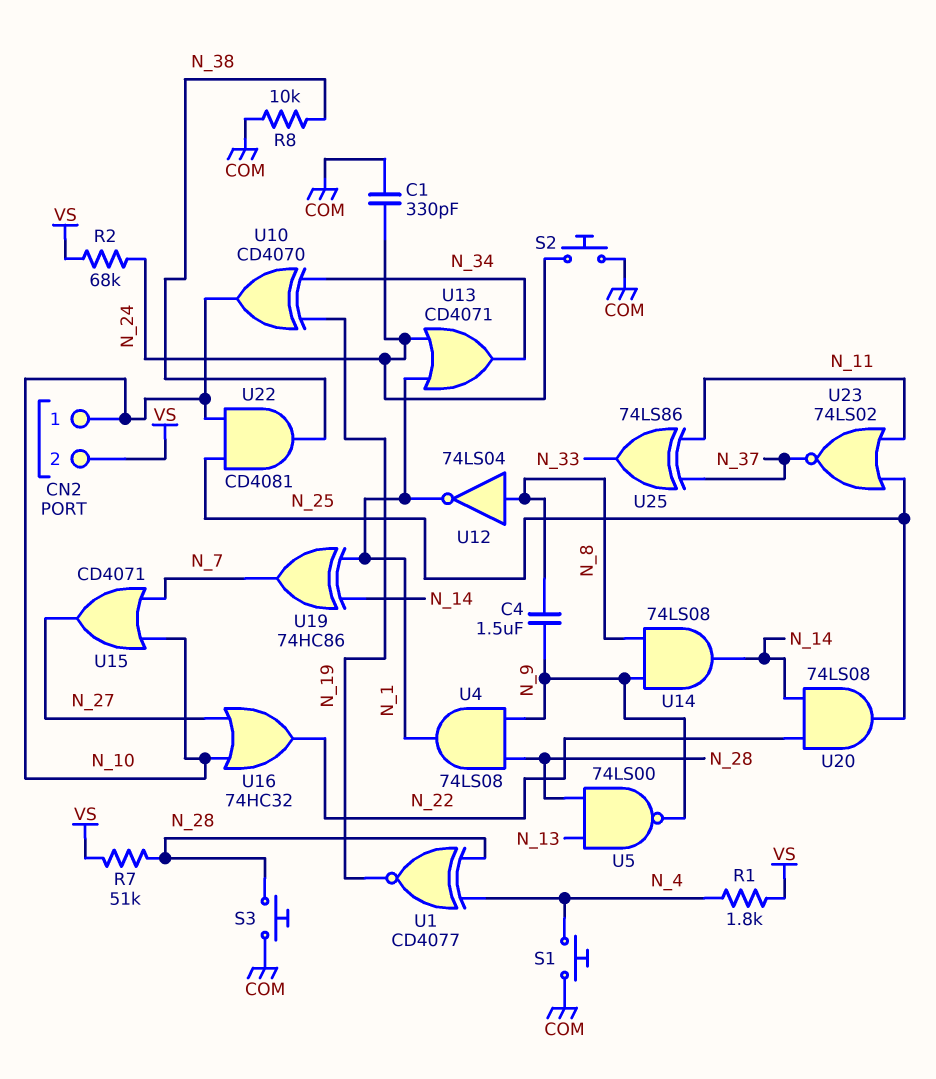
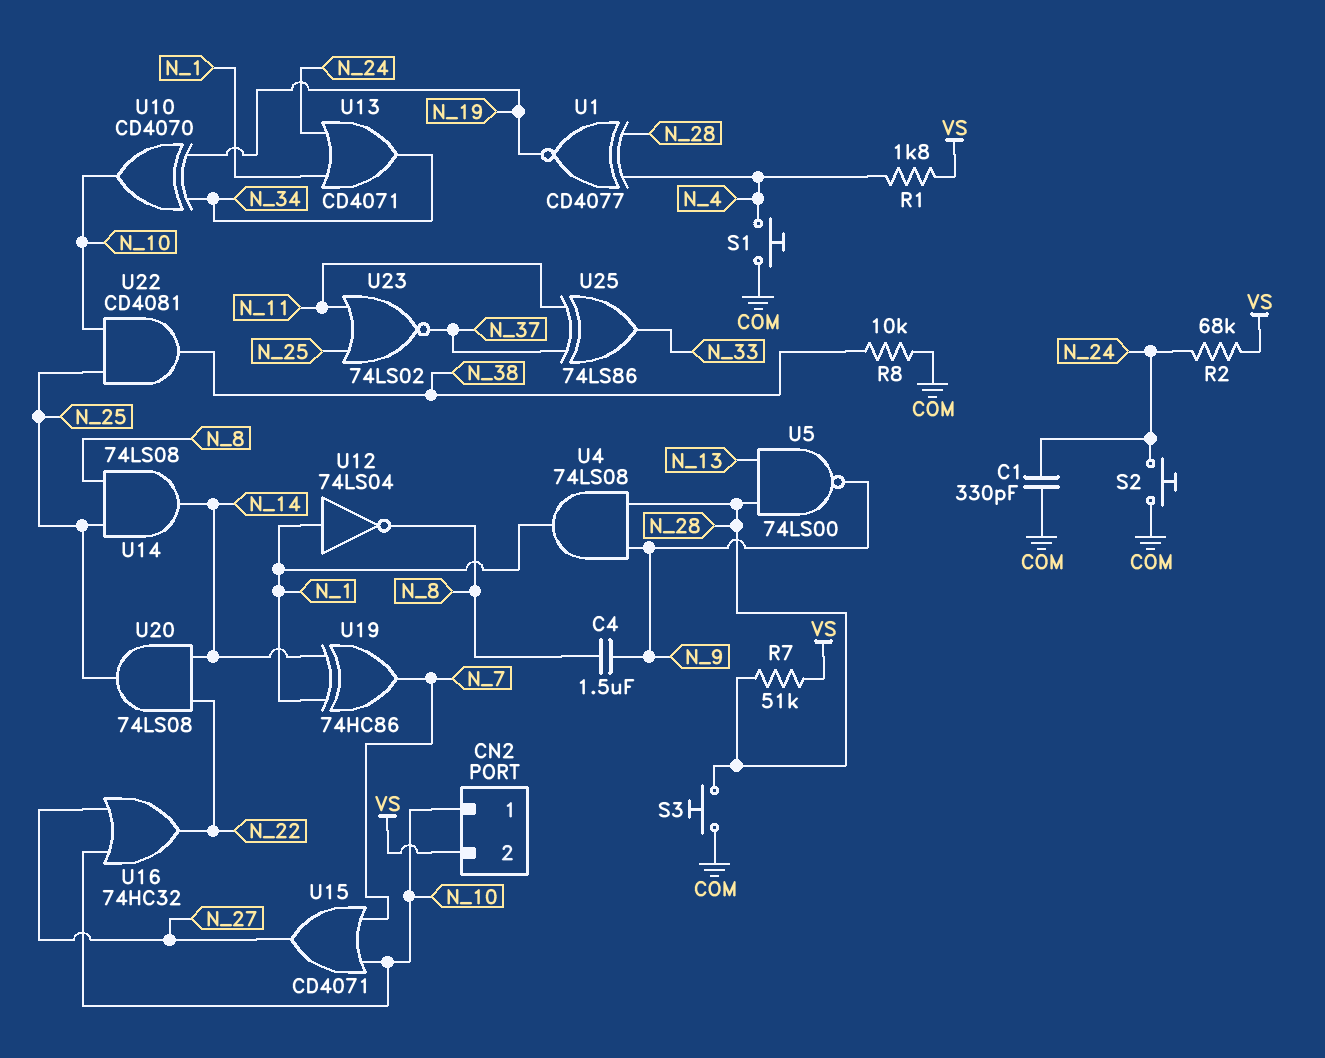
U12: NOT 74LS04 (in N_8, out N_1) -> NOT 74LS04 (in N_1, out N_8)
U14: AND 74LS08 (in N_8, in N_9, out N_14) -> AND 74LS08 (in N_8, in N_25, out N_14)

